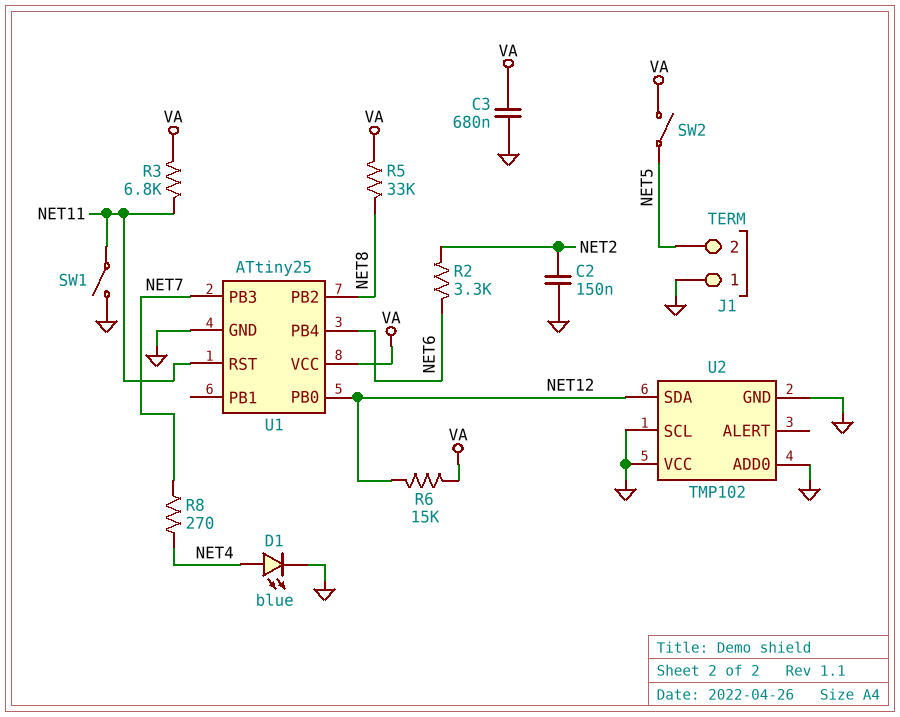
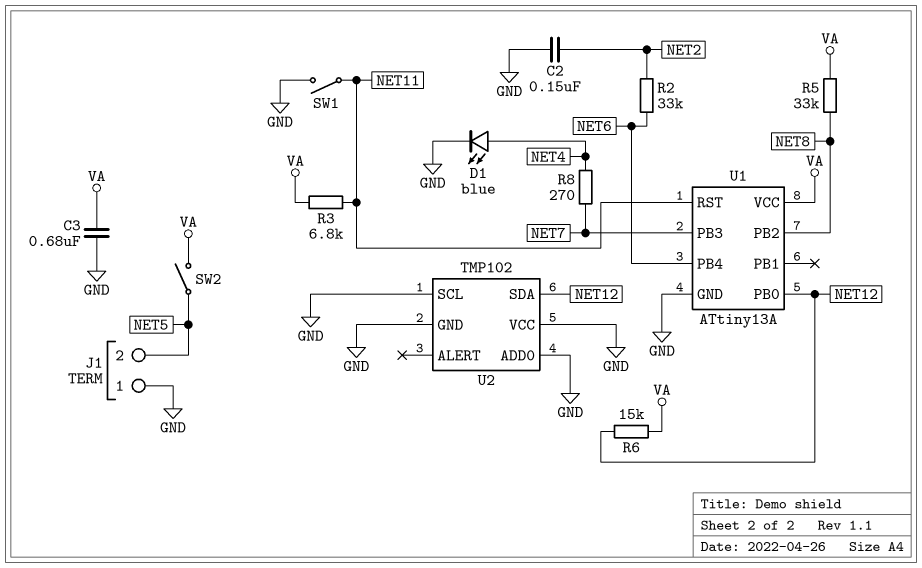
R2: 3.3k (NET2, NET6) -> 33k (NET2, NET6)
U1: ATtiny25 -> ATtiny13A

